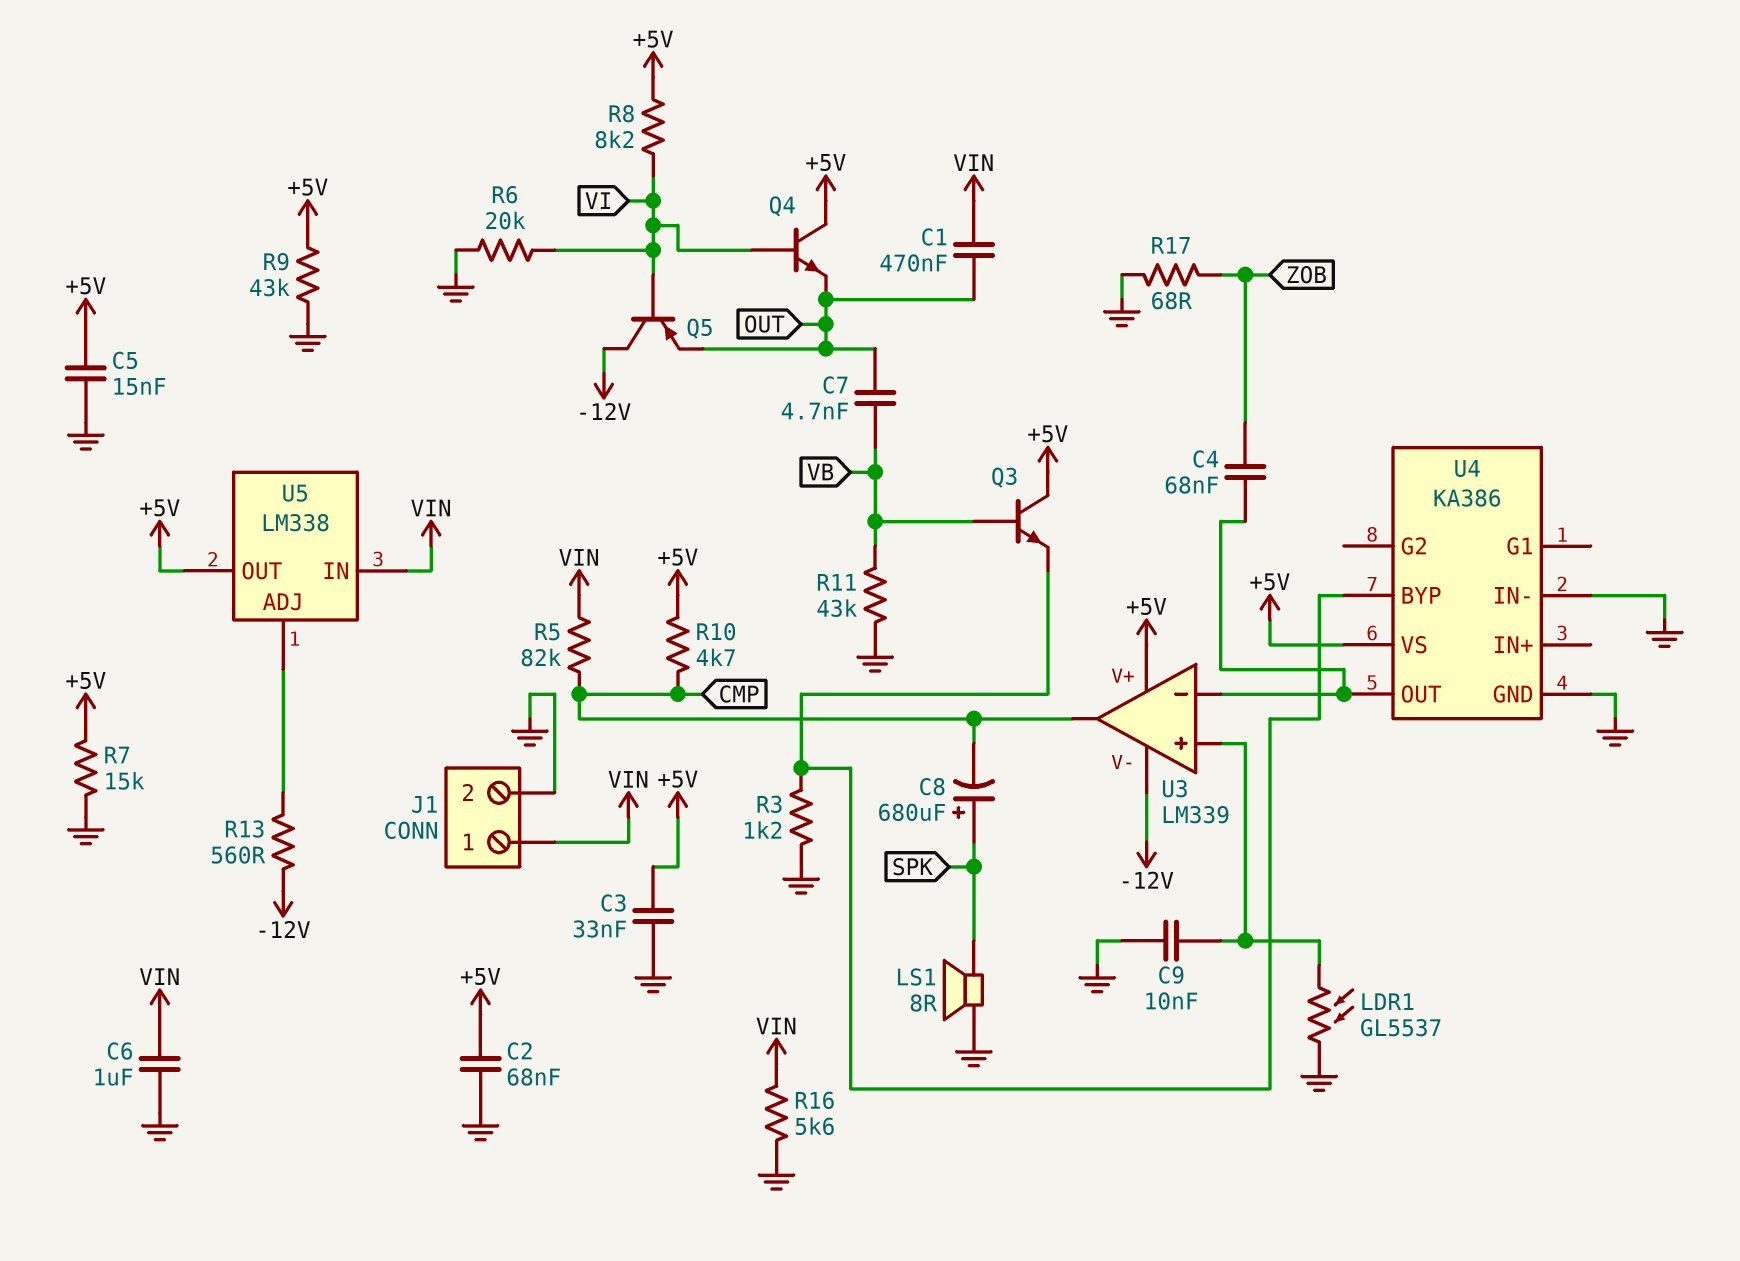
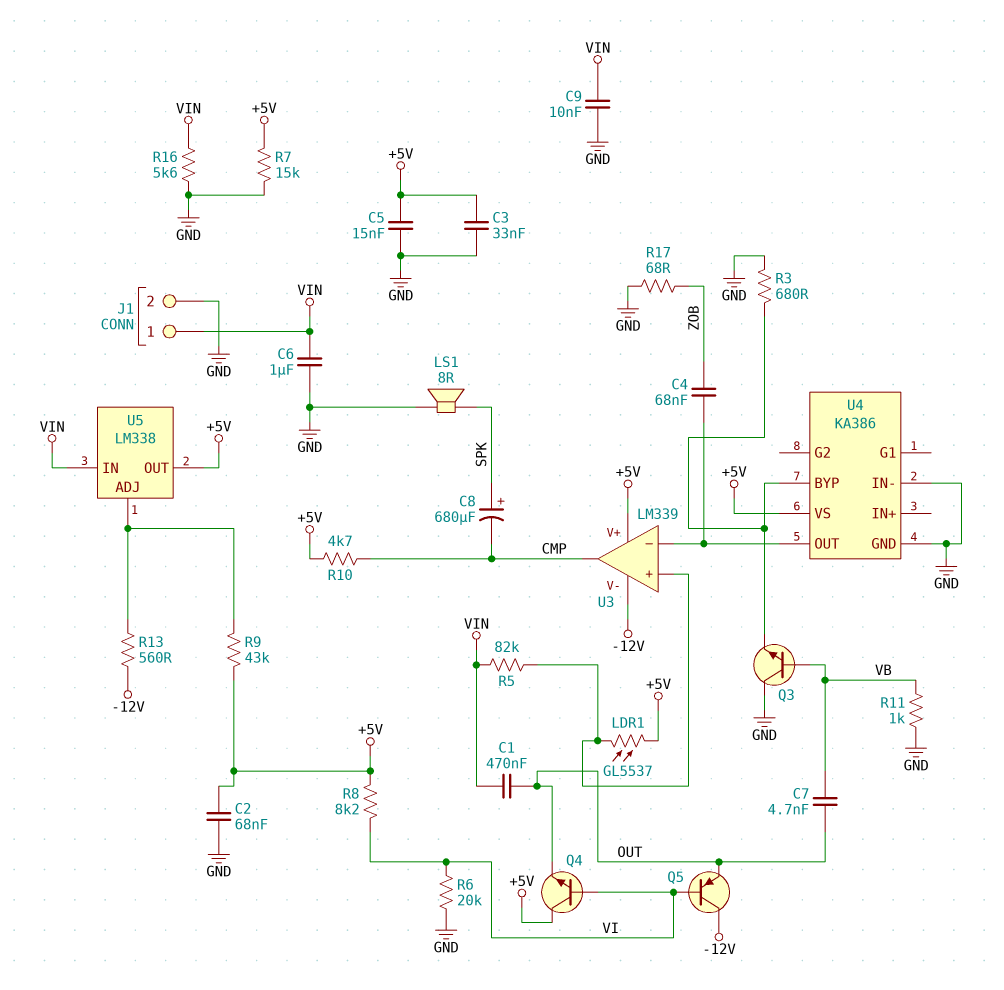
C9: 10nF (GND, U3/in+) -> 10nF (GND, VIN)
LDR1: GL5537 (GND, U3/in+) -> GL5537 (+5V, U3/in+)
Q3: NPN (B VB, C +5V, E U4/BYP) -> NPN (B VB, C GND, E U4/BYP)
R3: 1.2k (GND, U4/BYP) -> 680 (GND, U4/BYP)
R5: 82k (CMP, VIN) -> 82k (U3/in+, VIN)
R9: 43k (+5V, GND) -> 43k (+5V, U5/ADJ)
R11: 43k (GND, VB) -> 1k (GND, VB)

